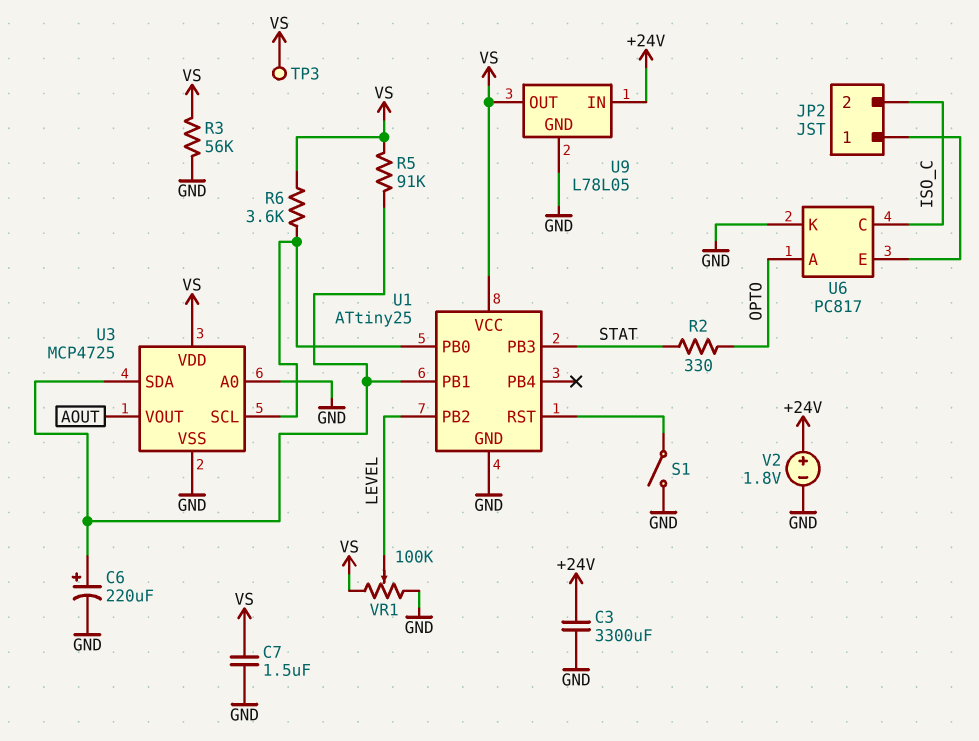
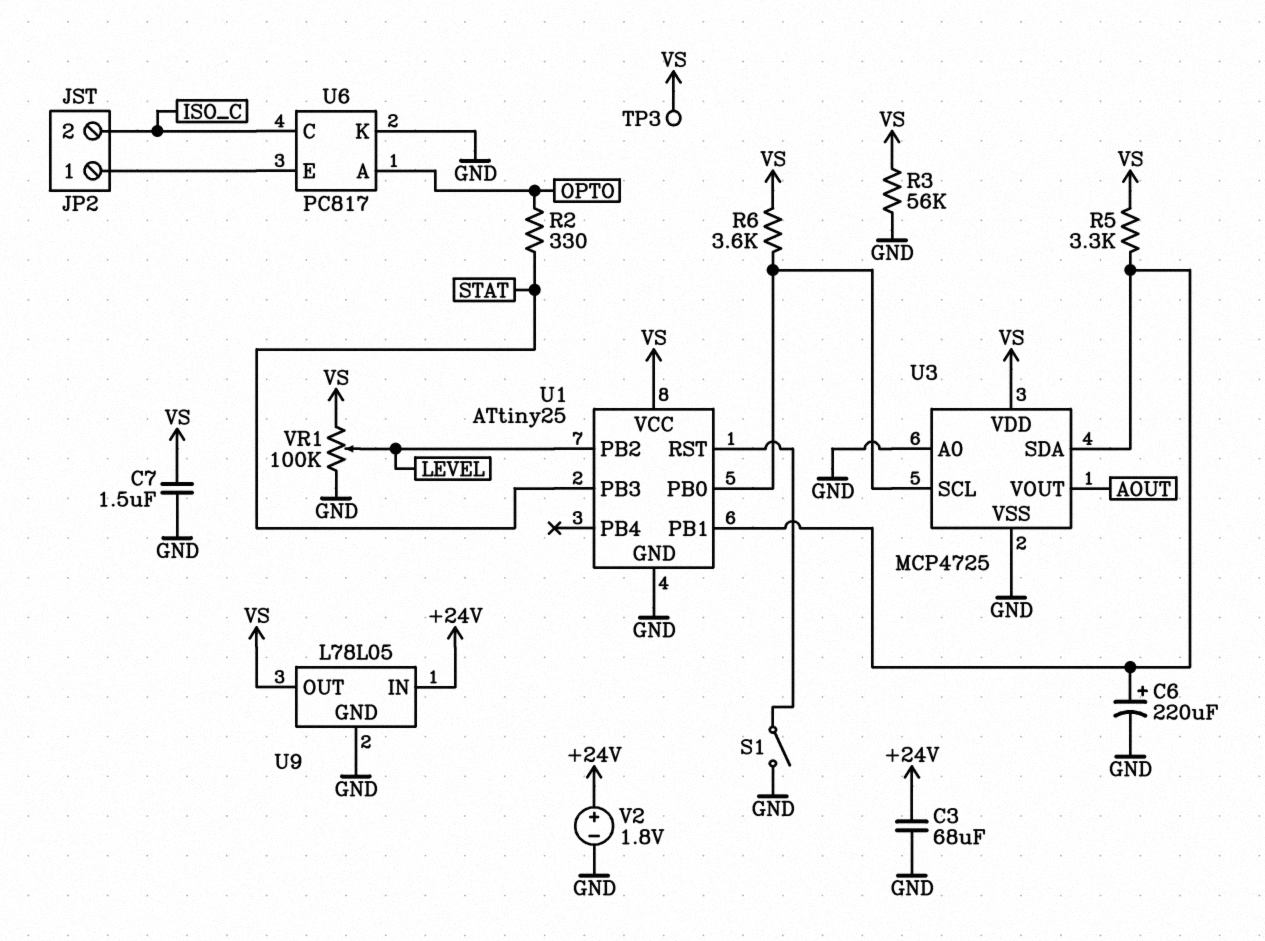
C3: 3300uF (+24V, GND) -> 68uF (+24V, GND)
R5: 91k (U1/PB1, VS) -> 3.3k (U1/PB1, VS)

